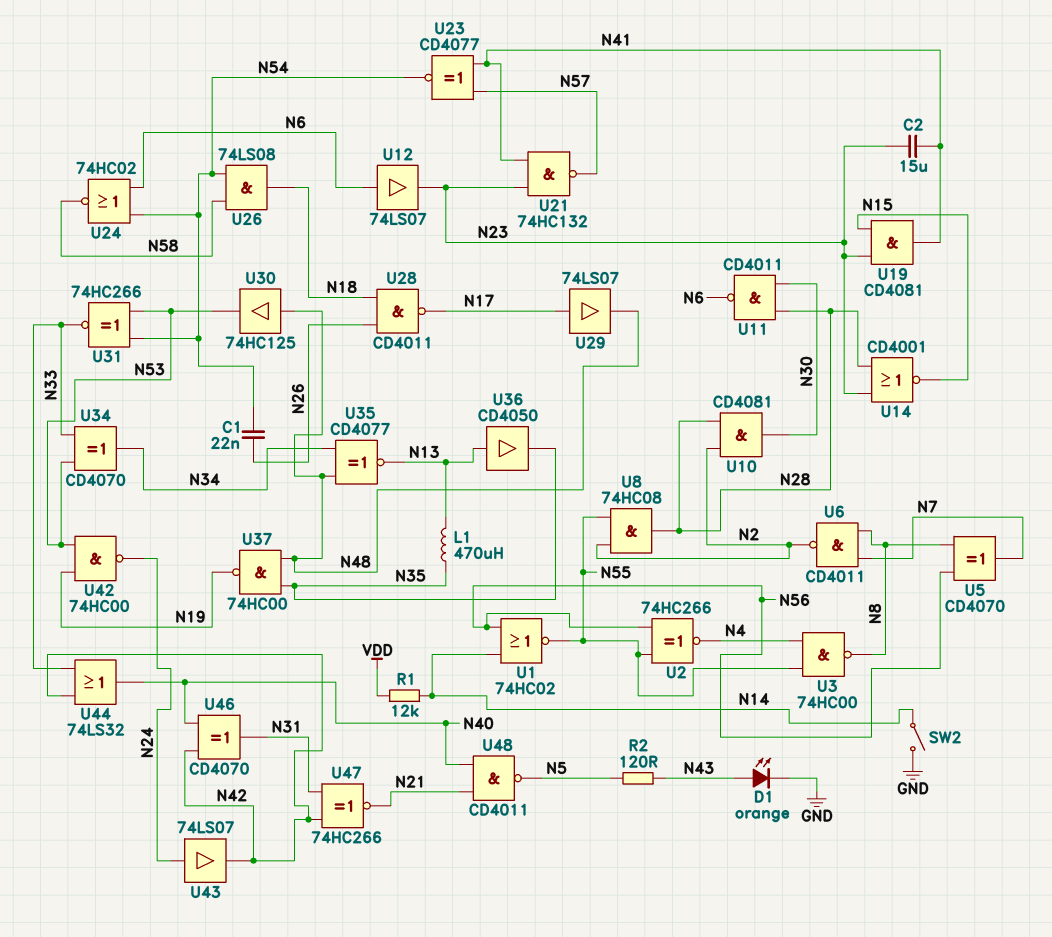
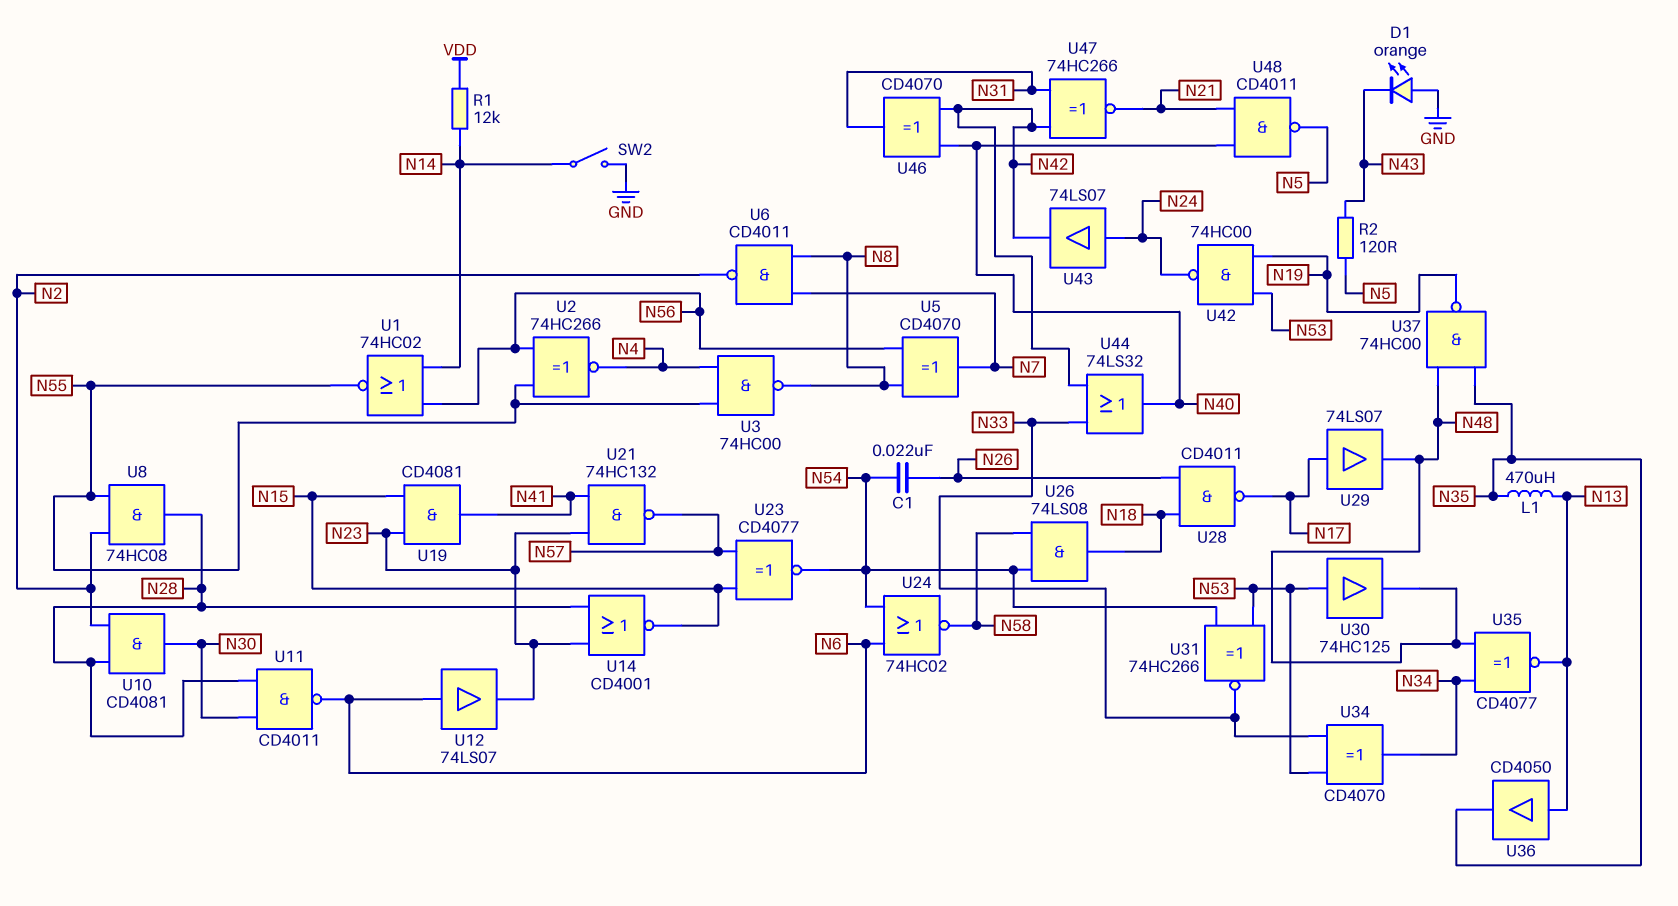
C2: 15uF (N23, N41) -> none
D1: LED orange (A N43, K GND) -> LED orange (A GND, K N43)
U23: XNOR CD4077 (in N41, in N57, out N54) -> XNOR CD4077 (in N15, in N57, out N54)
U30: buffer 74HC125 (in N48, out N53) -> buffer 74HC125 (in N53, out N48)

